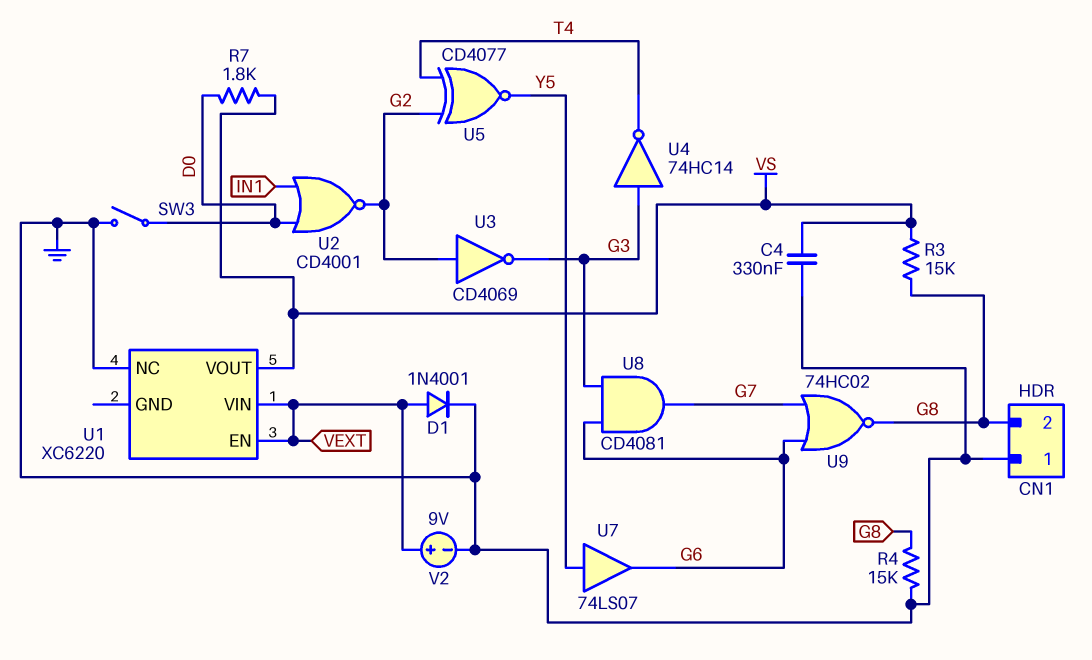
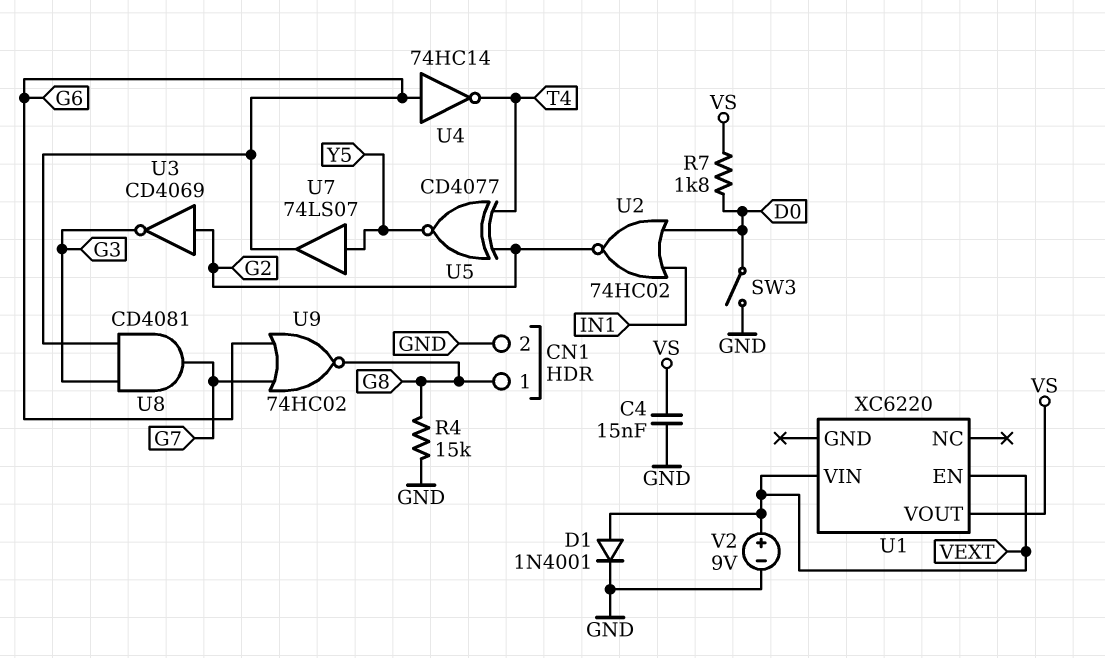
C4: 330nF (GND, VS) -> 15nF (GND, VS)
CN1 pin 1: GND -> G8
CN1 pin 2: G8 -> GND
R3: 15k (G8, VS) -> none
U1 pin NC: GND -> none
U2: NOR CD4001 (in D0, in IN1, out G2) -> NOR 74HC02 (in D0, in IN1, out G2)
U4: NOT 74HC14 (in G3, out T4) -> NOT 74HC14 (in G6, out T4)

